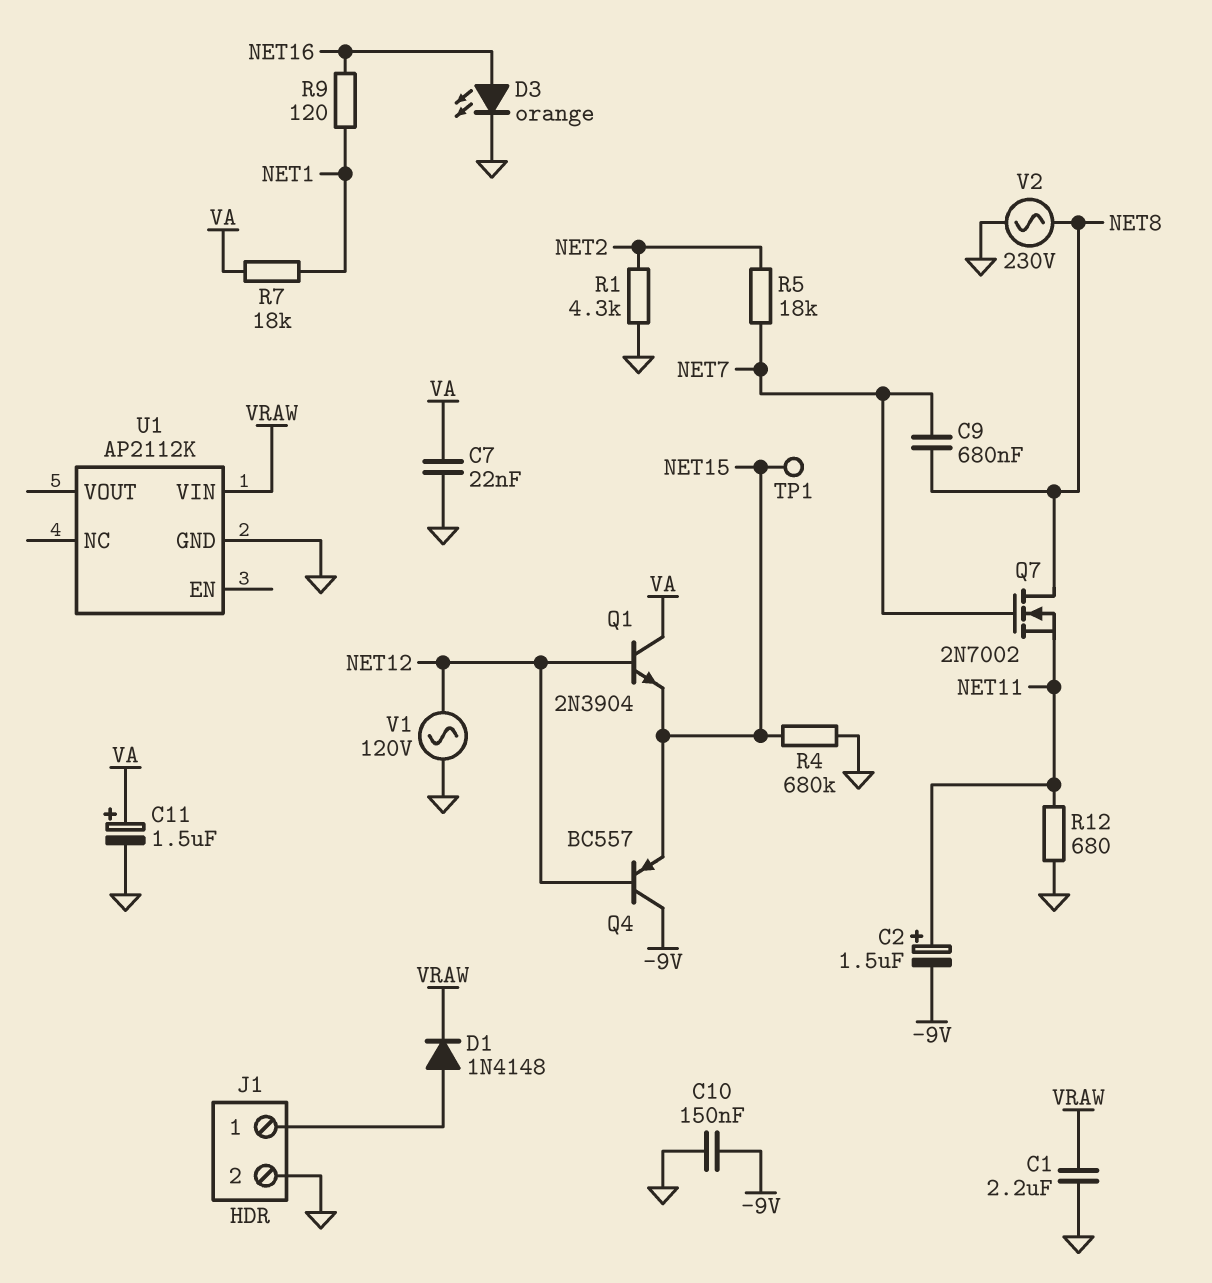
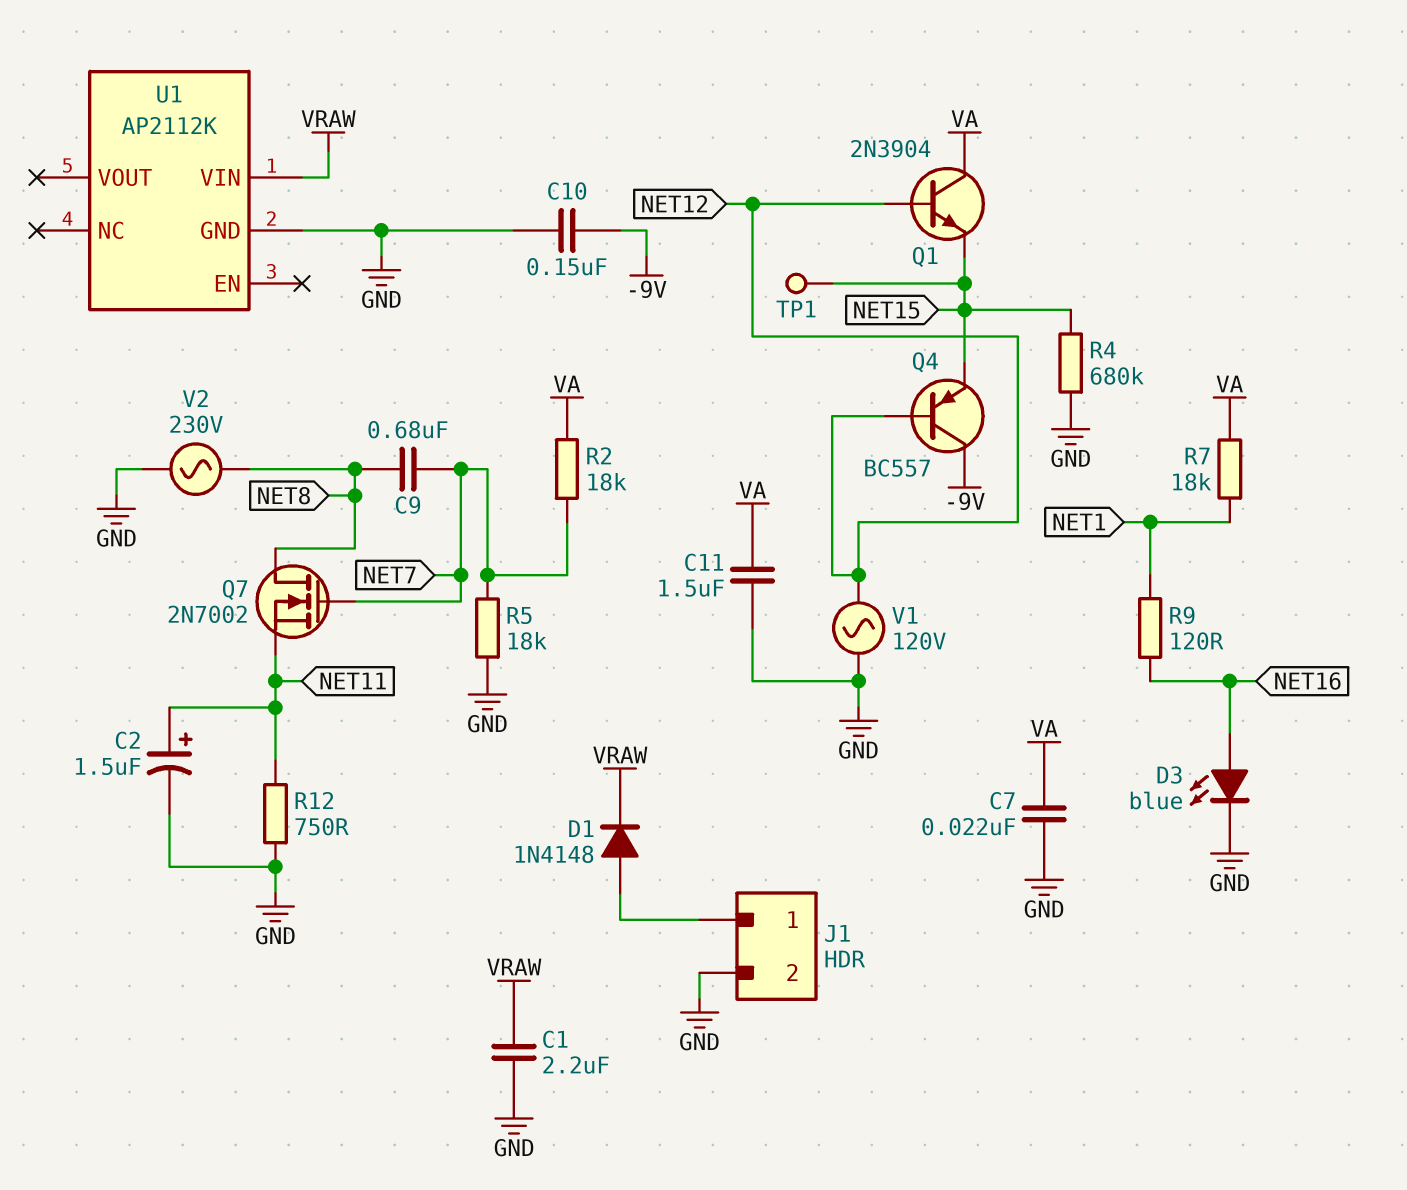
C2: 1.5uF (plus NET11, minus -9V) -> 1.5uF (plus NET11, minus GND)
C11: 1.5uF (plus VA, minus GND) -> 1.5uF (GND, VA)
D3: LED orange (A NET16, K GND) -> LED blue (A NET16, K GND)
R1: 4.3k (GND, NET2) -> none
R2: none -> 18k (NET7, VA)
R5: 18k (NET2, NET7) -> 18k (GND, NET7)
R12: 680 (GND, NET11) -> 750 (GND, NET11)

